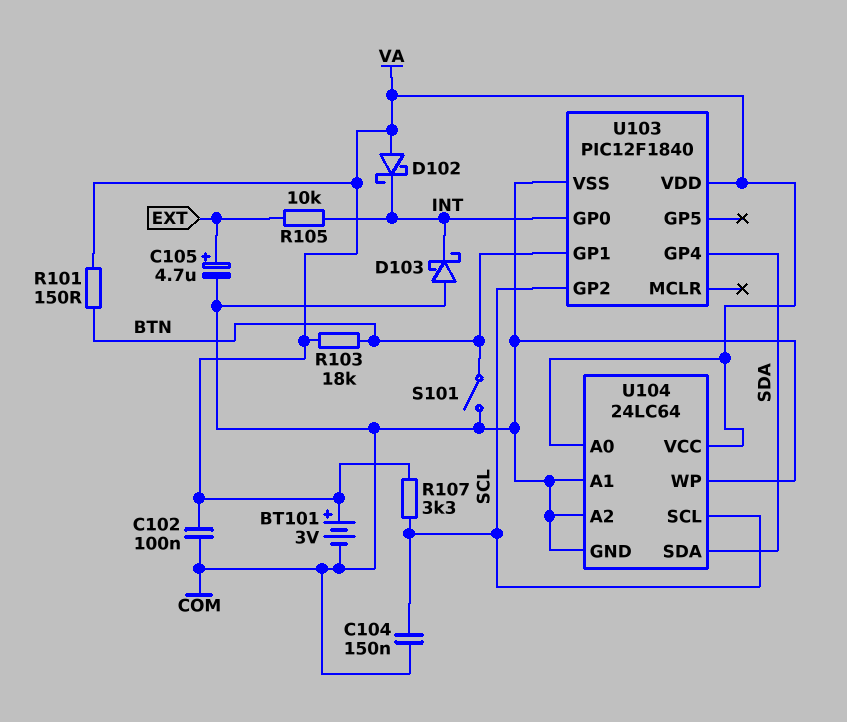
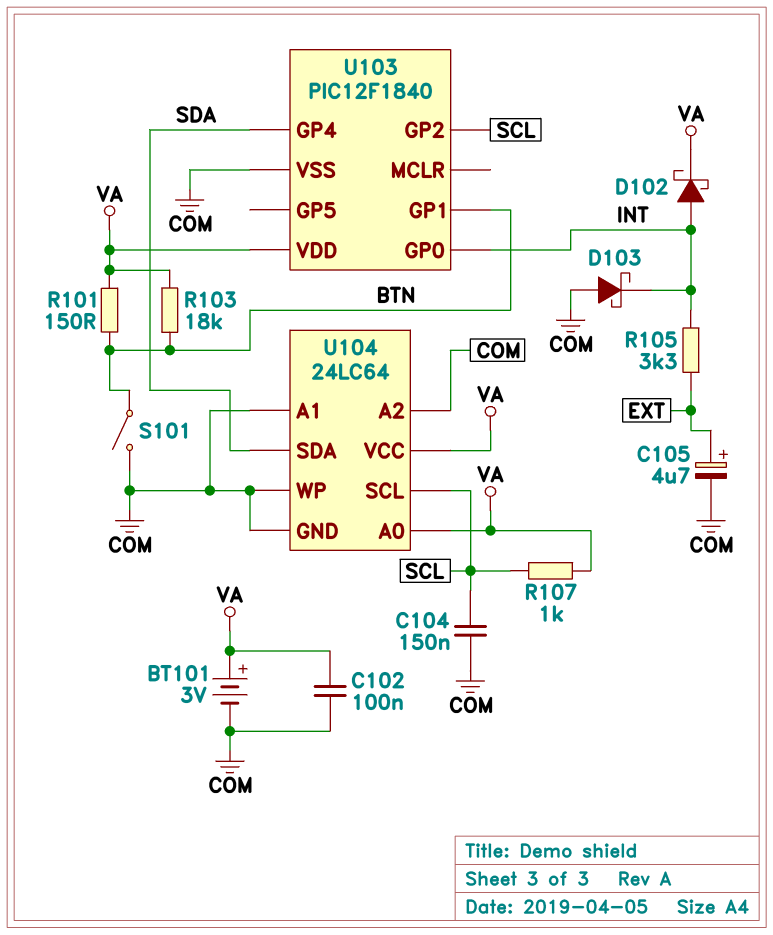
D102: schottky (A VA, K INT) -> schottky (A INT, K VA)
R105: 10k (EXT, INT) -> 3.3k (EXT, INT)
R107: 3.3k (SCL, VA) -> 1k (SCL, VA)

